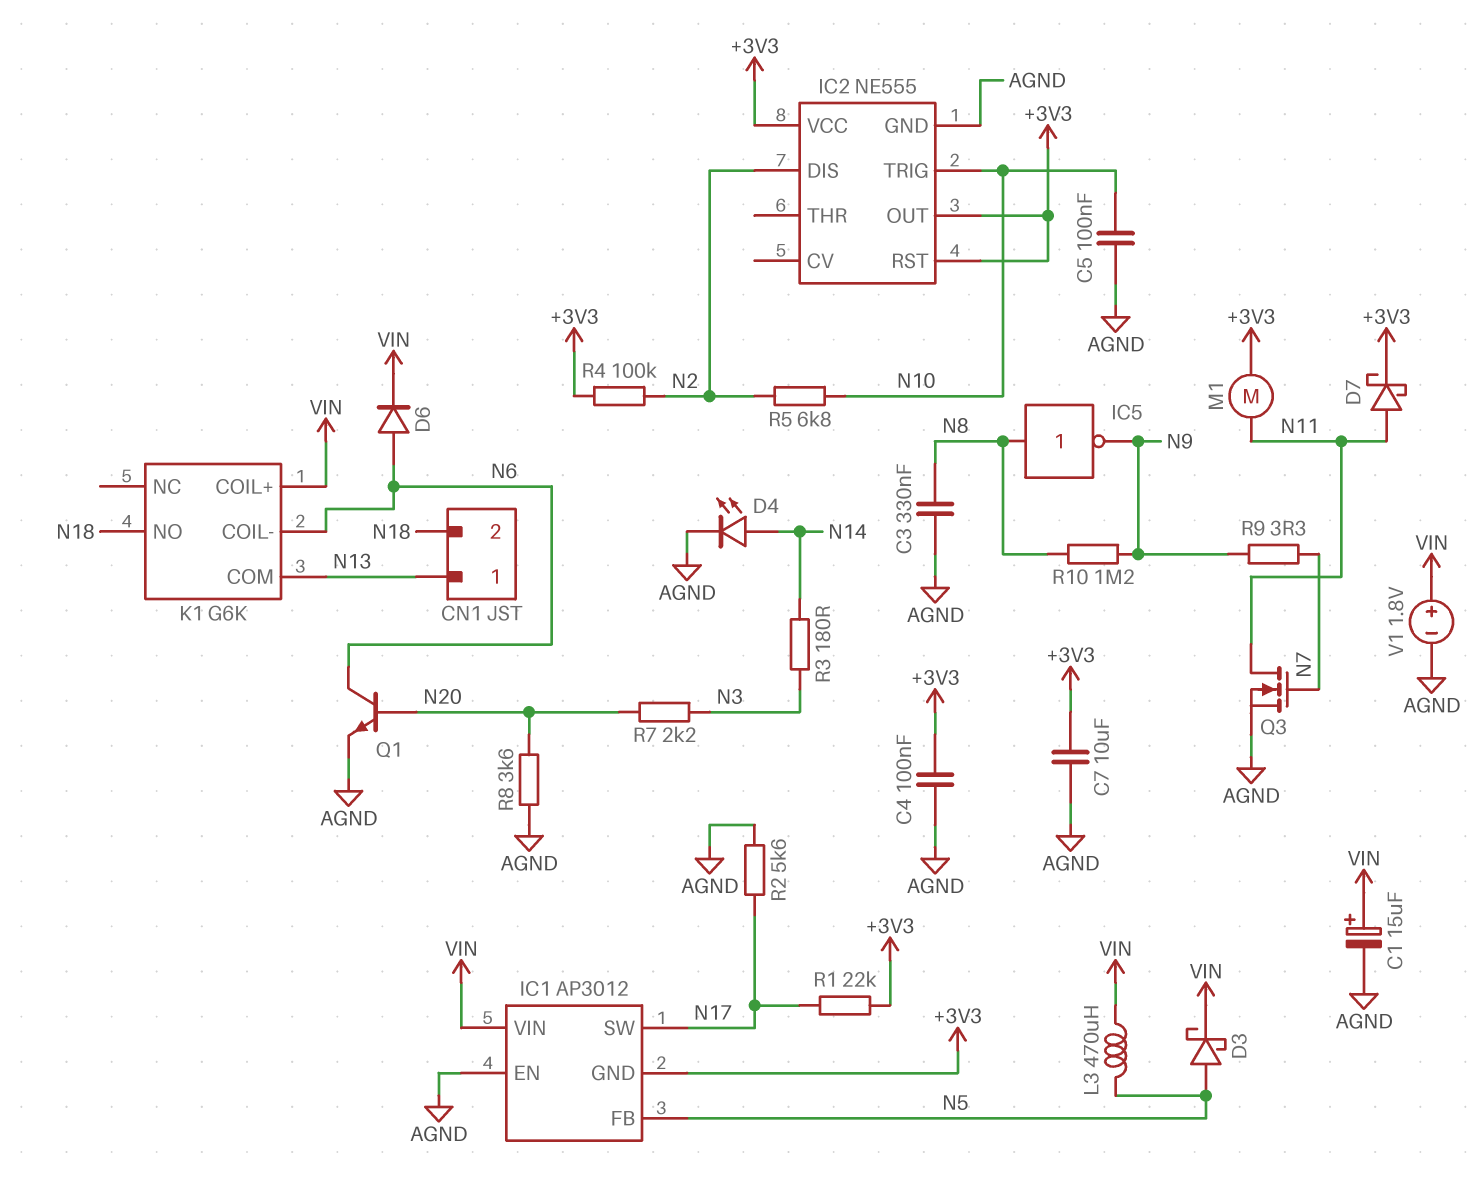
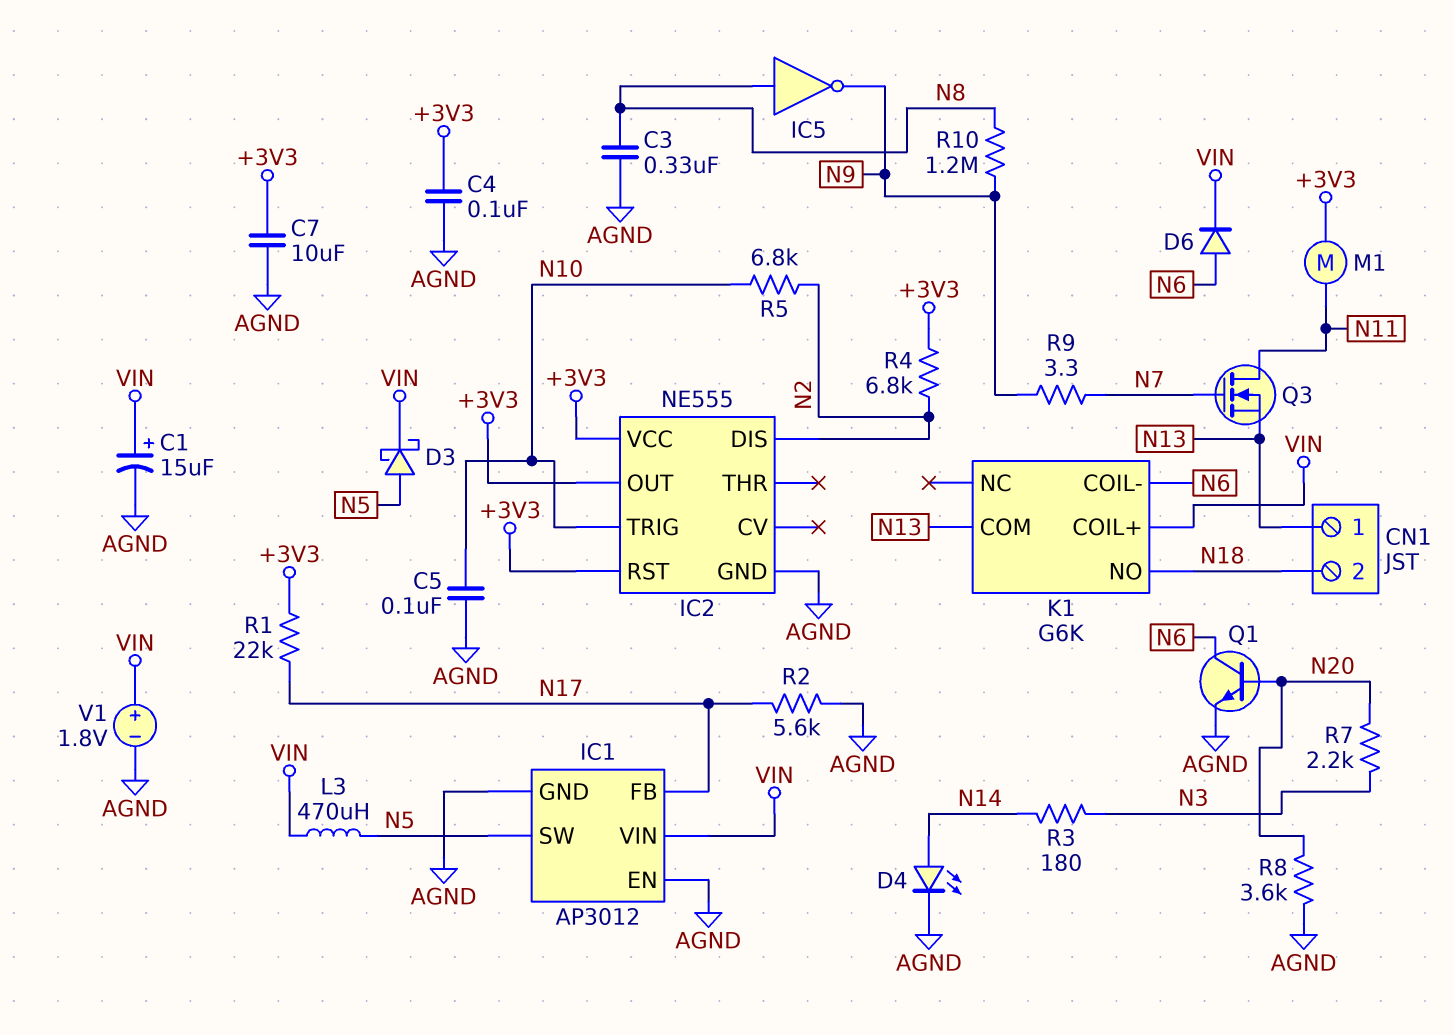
D7: schottky (A N11, K +3V3) -> none
IC1 pin FB: N5 -> N17
IC1 pin GND: +3V3 -> AGND
IC1 pin SW: N17 -> N5
Q3: NMOS (G N7, D N11, S AGND) -> NMOS (G N7, D N11, S N13)
R4: 100k (+3V3, N2) -> 6.8k (+3V3, N2)

